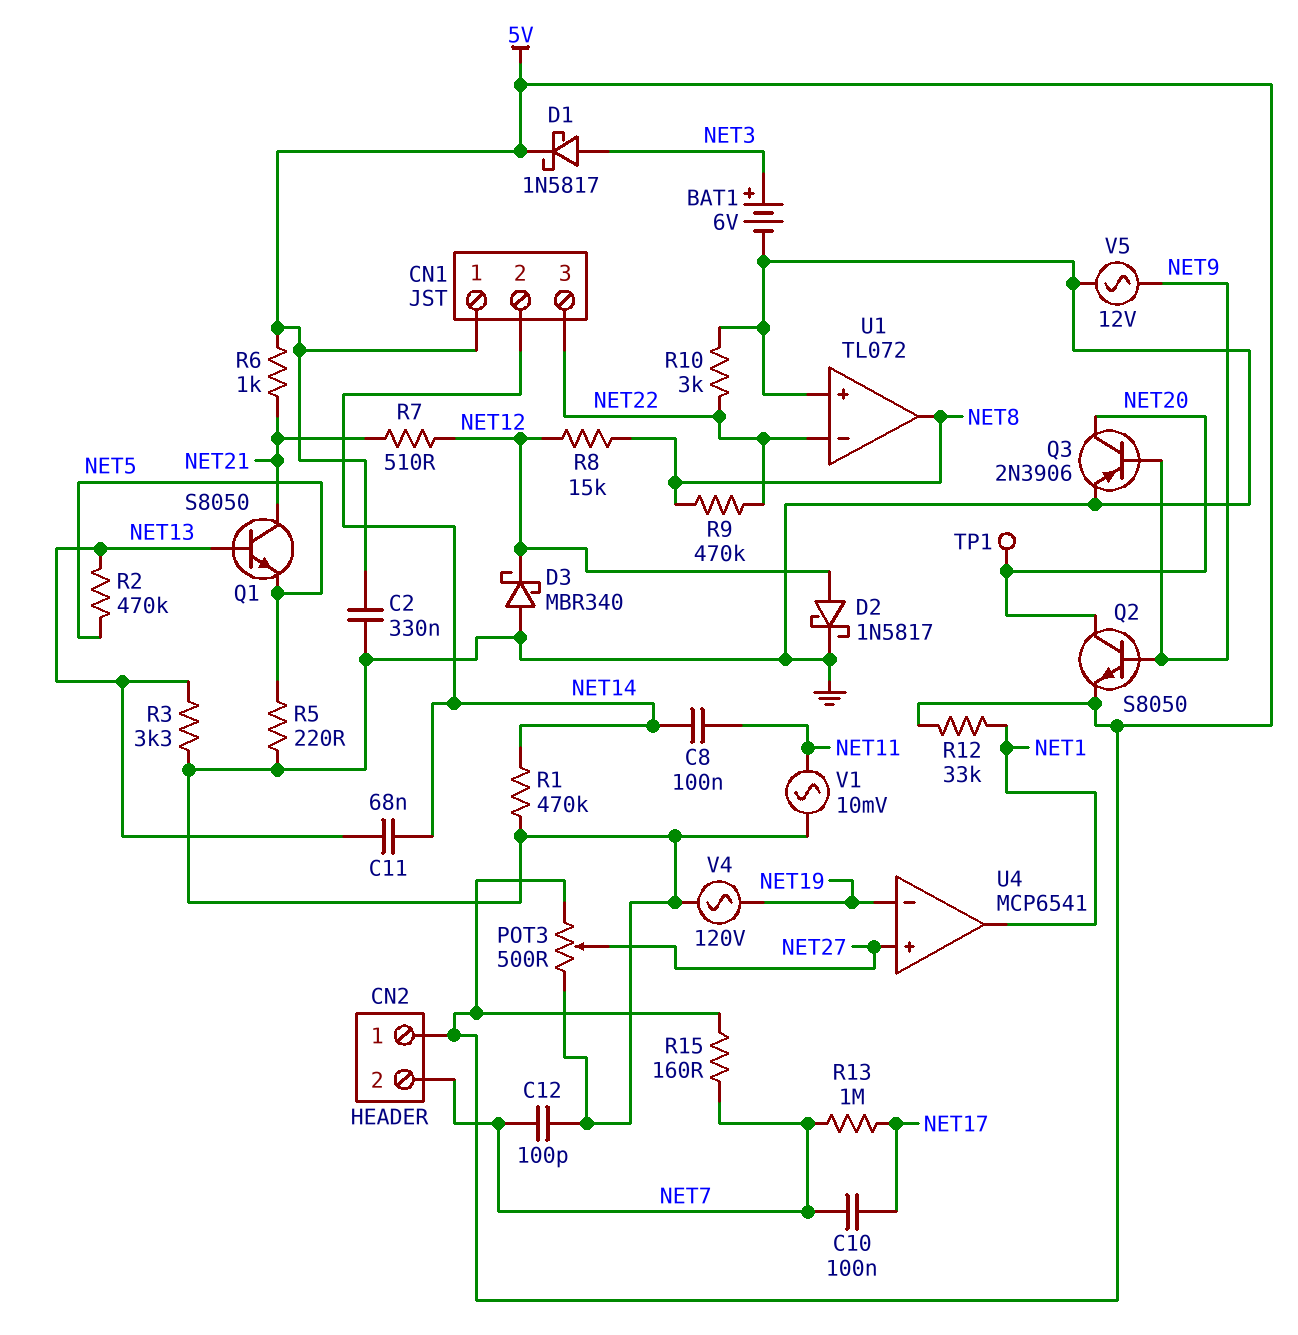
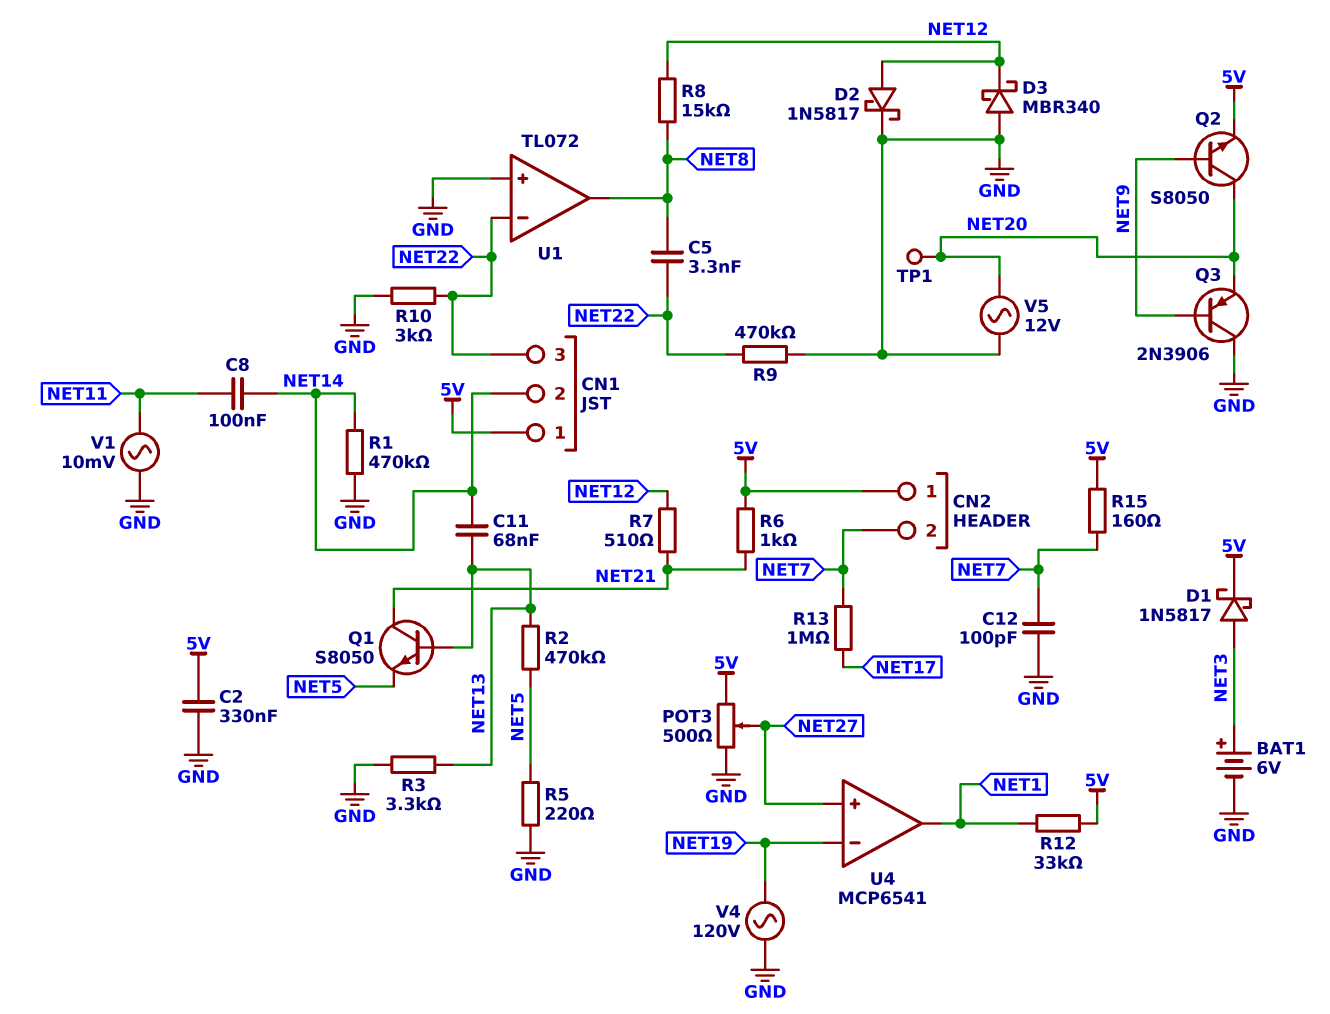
C5: none -> 3.3nF (NET8, NET22)
C10: 100nF (NET7, NET17) -> none
Q3: PNP 2N3906 (B NET9, C NET20, E GND) -> PNP 2N3906 (B NET9, C GND, E NET20)
R9: 470k (NET8, NET22) -> 470k (GND, NET22)
V5: AC 12V (GND, NET9) -> AC 12V (GND, NET20)

